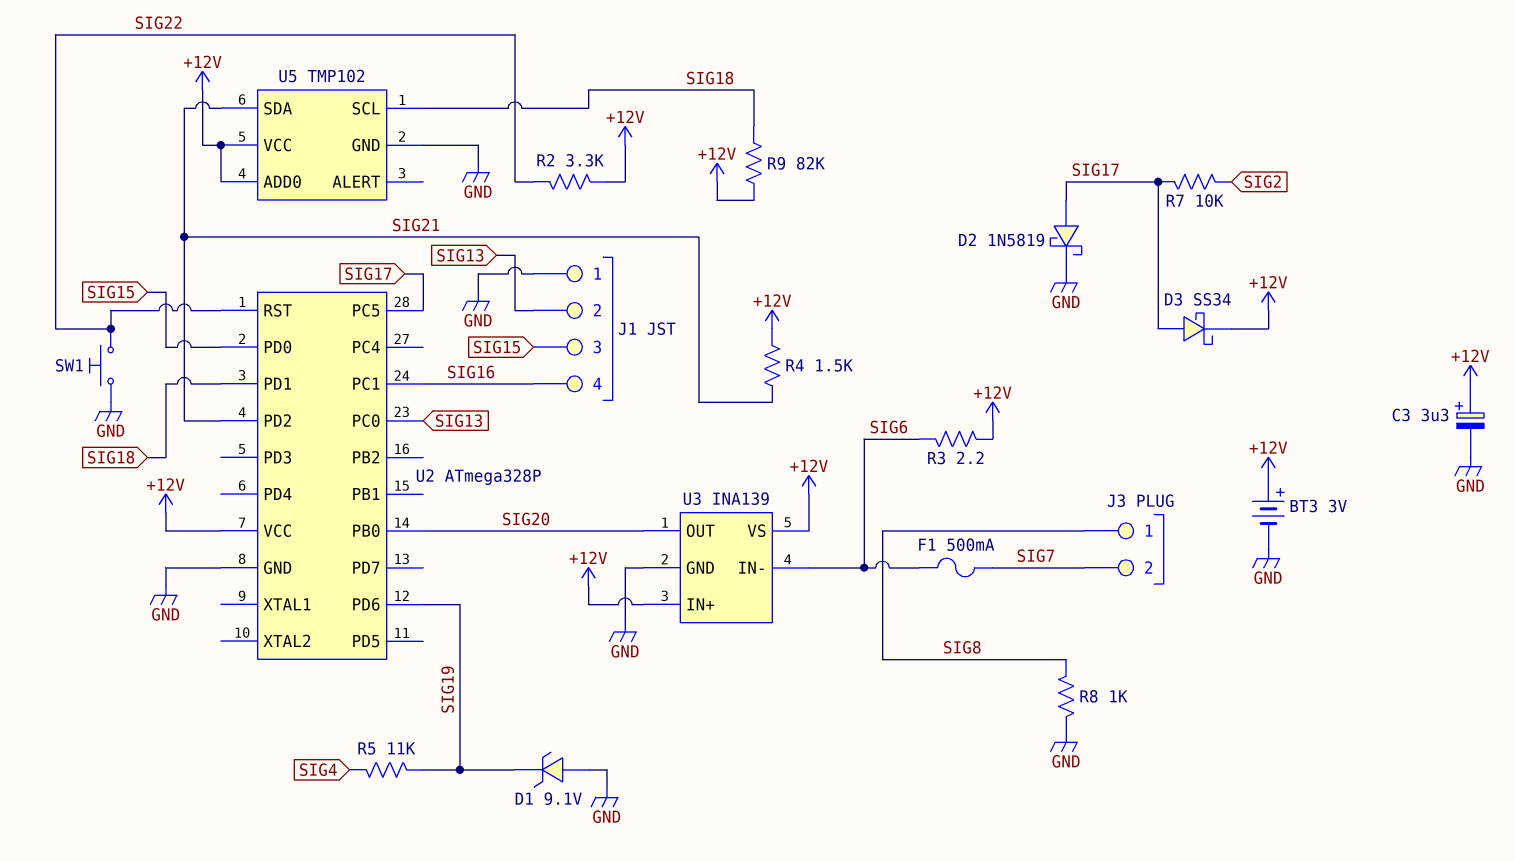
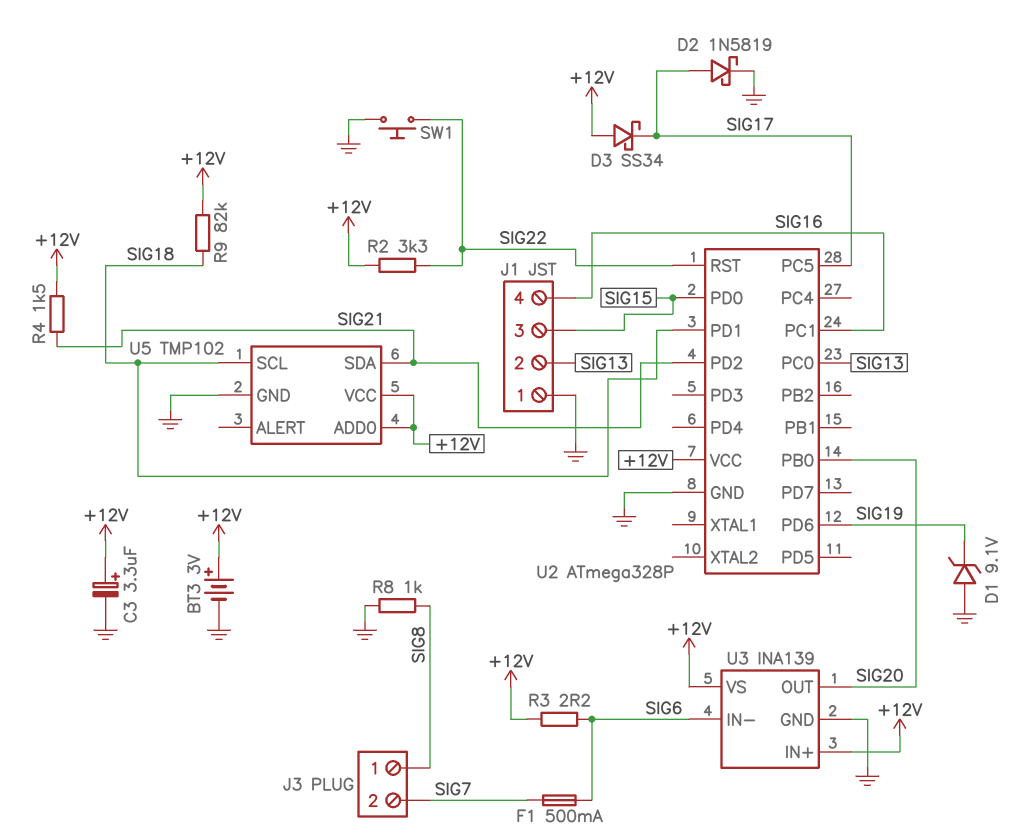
D3: schottky SS34 (A SIG17, K +12V) -> schottky SS34 (A +12V, K SIG17)
R5: 11k (SIG4, SIG19) -> none
R7: 10k (SIG2, SIG17) -> none

